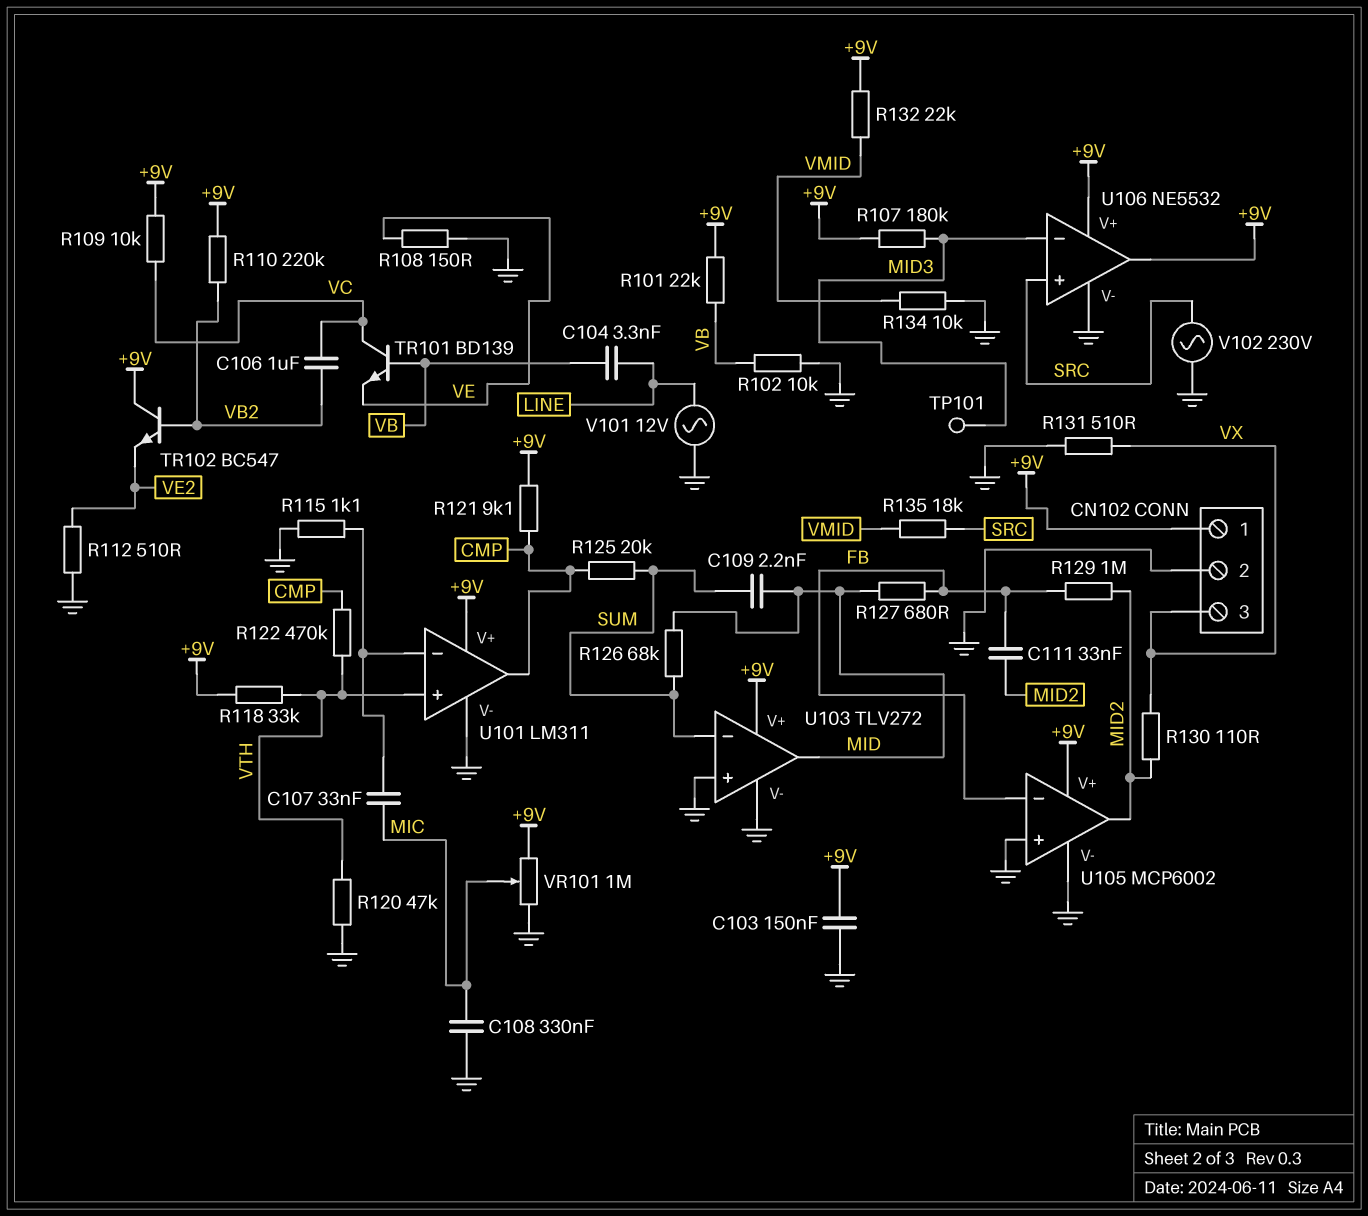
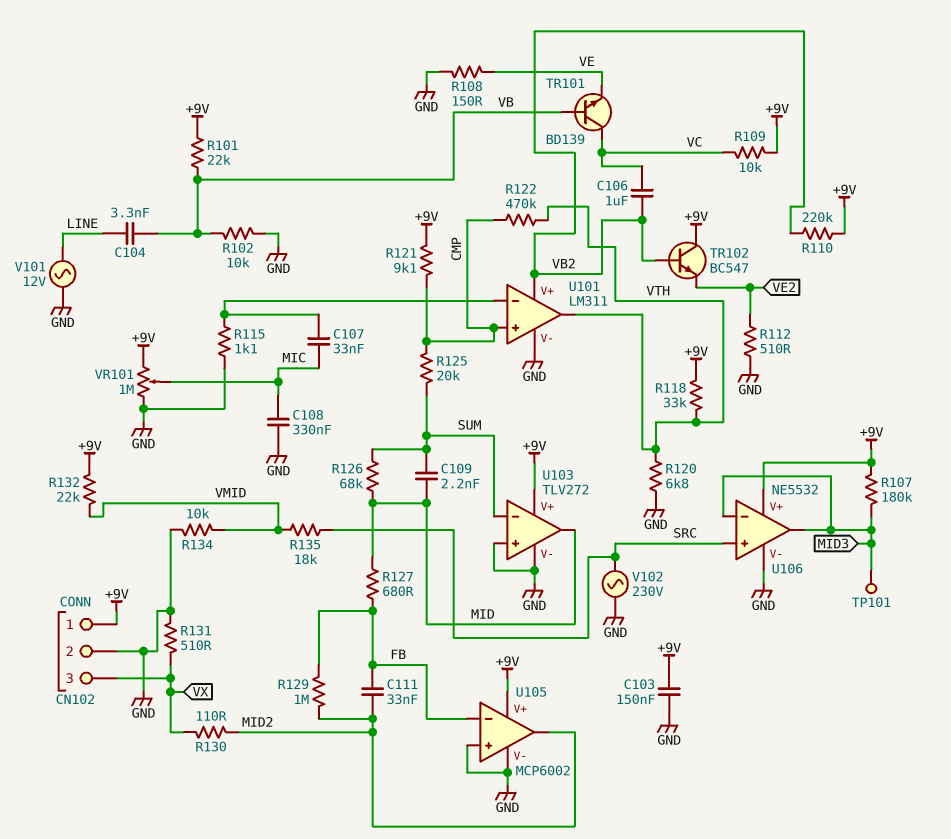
R120: 47k (GND, VTH) -> 6.8k (GND, VTH)
U101 pin V+: +9V -> VB2
U101 pin in+: VTH -> CMP
U101 pin out: CMP -> VTH
U106 pin out: +9V -> MID3

